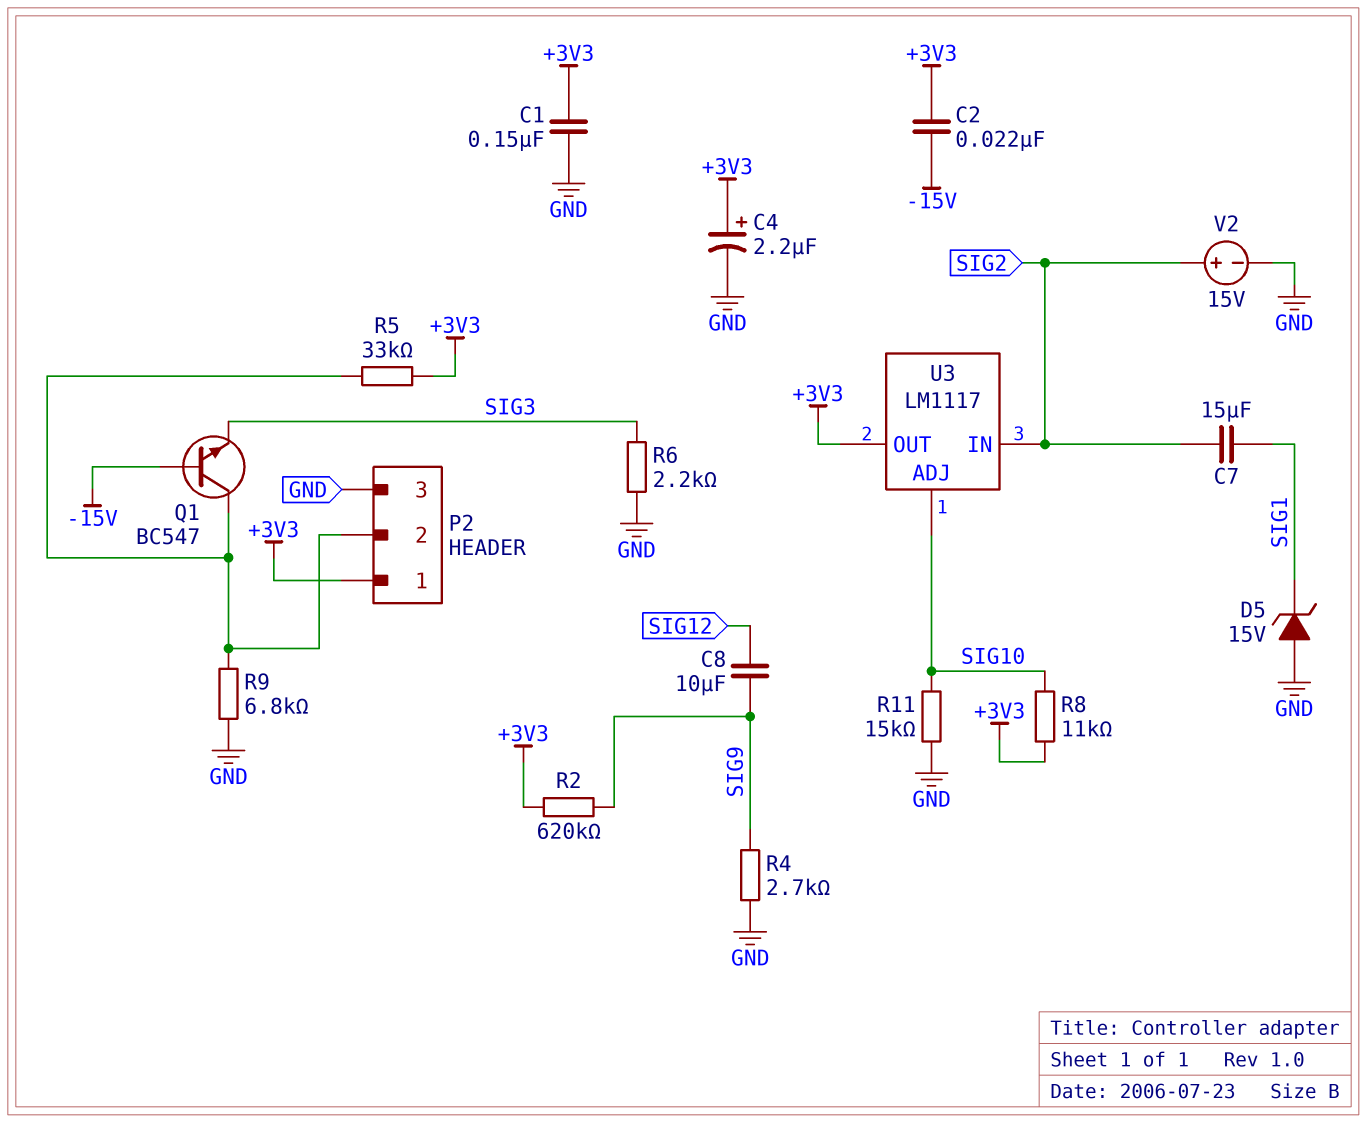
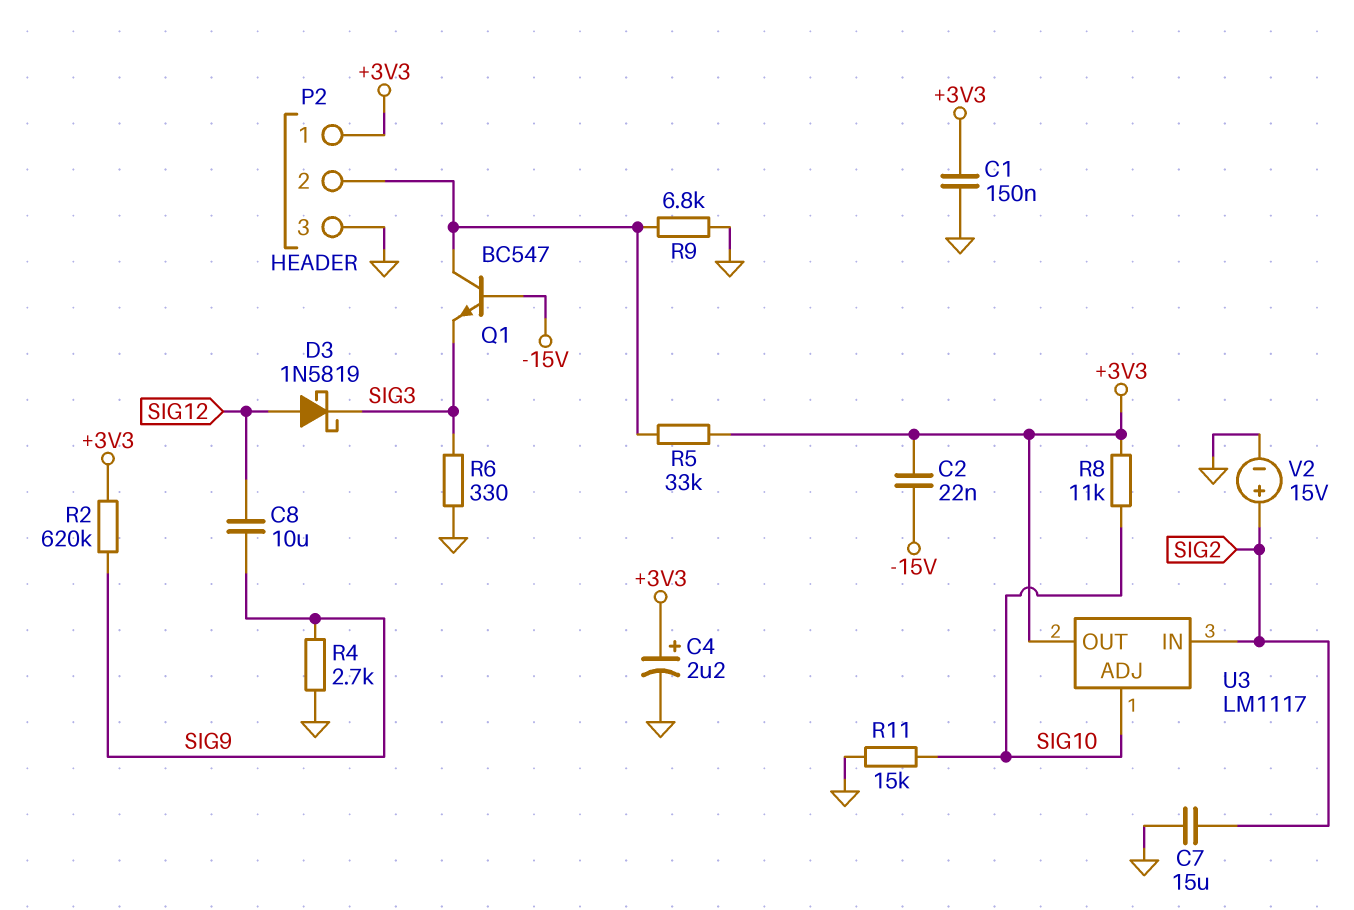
C7: 15uF (SIG1, SIG2) -> 15uF (GND, SIG2)
D3: none -> schottky 1N5819 (A SIG12, K SIG3)
D5: zener 15V (A GND, K SIG1) -> none
R6: 2.2k (GND, SIG3) -> 330 (GND, SIG3)

